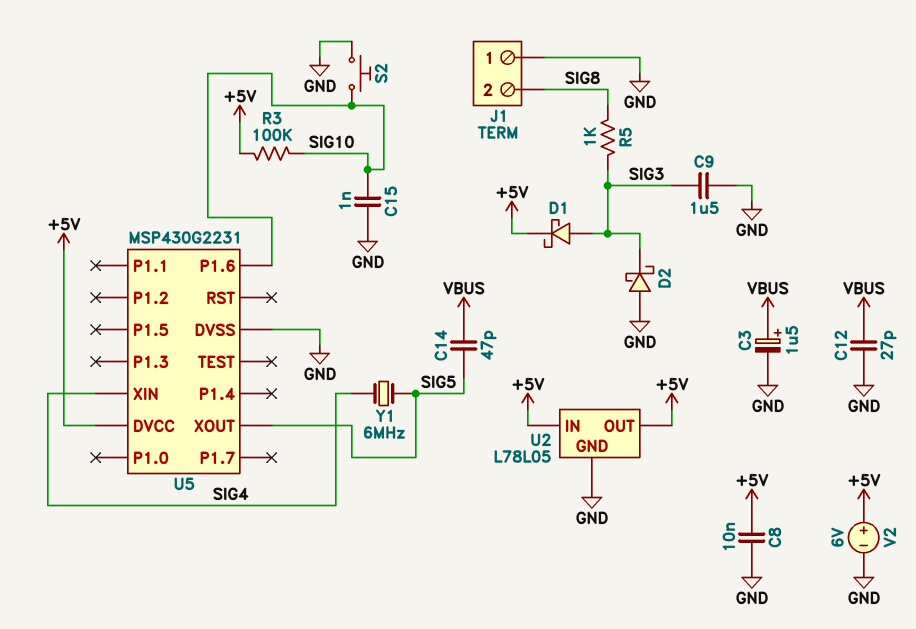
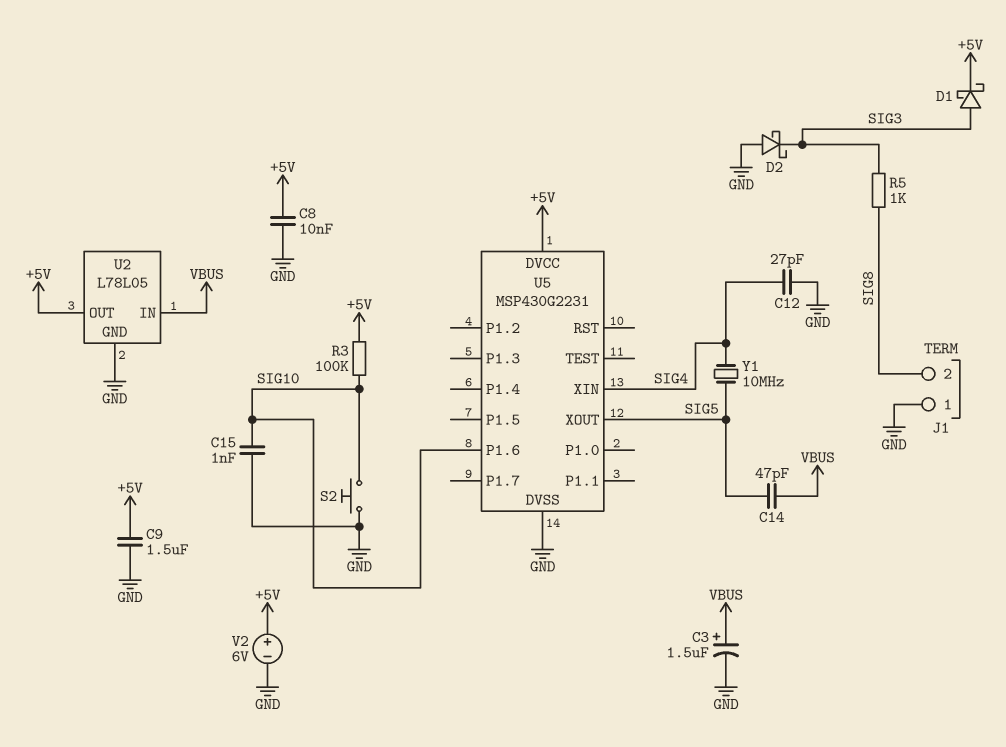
C9: 1.5uF (GND, SIG3) -> 1.5uF (+5V, GND)
C12: 27pF (GND, VBUS) -> 27pF (GND, SIG4)
U2 pin IN: +5V -> VBUS
Y1: 6MHz (SIG4, SIG5) -> 10MHz (SIG4, SIG5)

